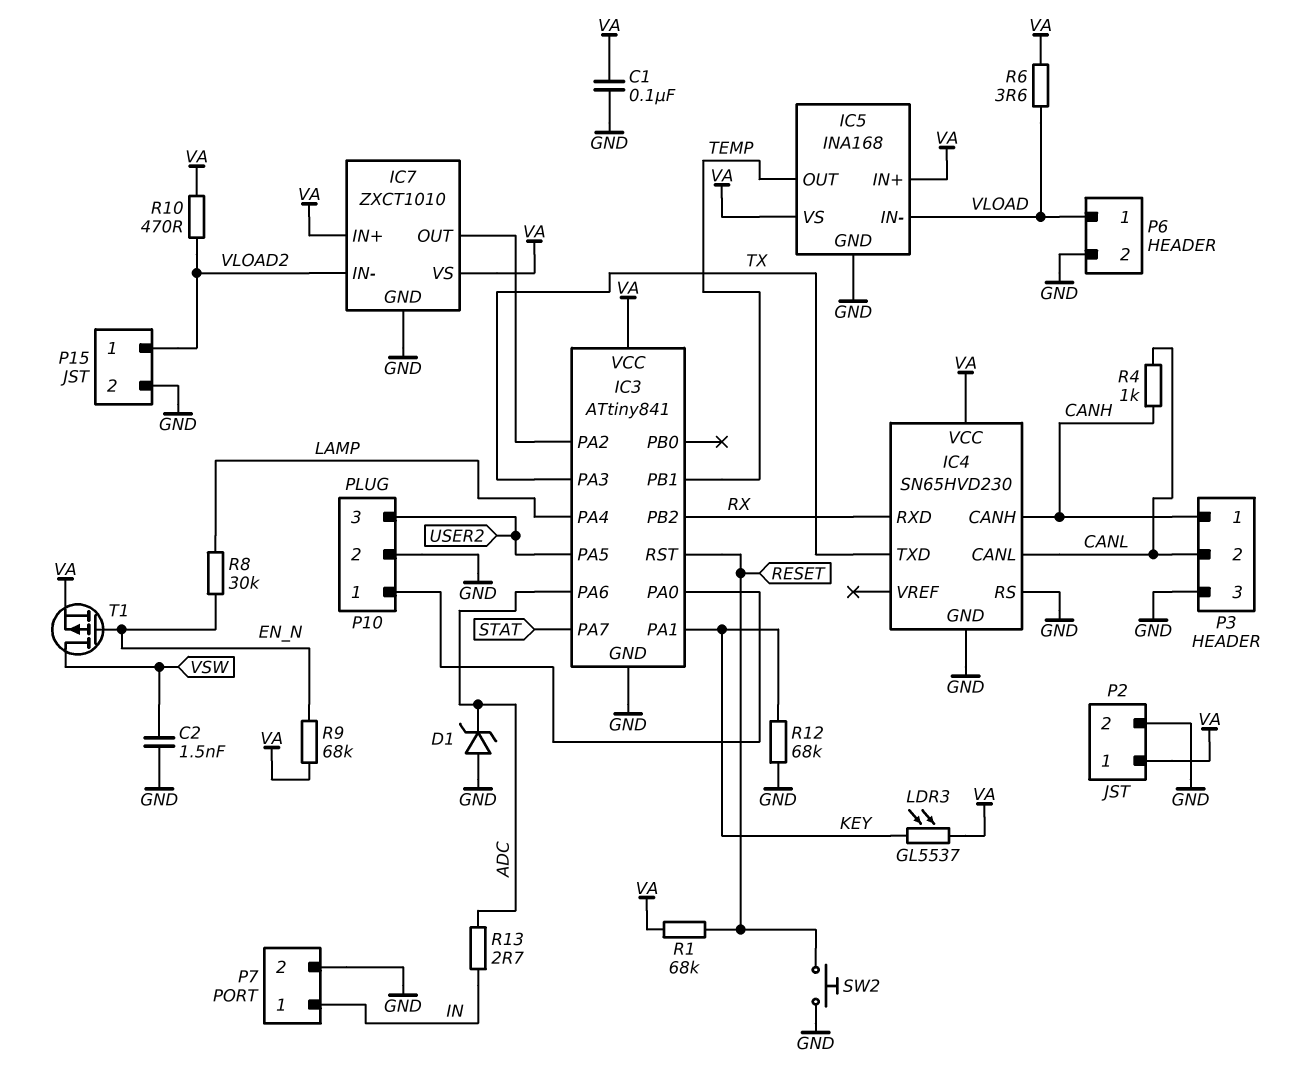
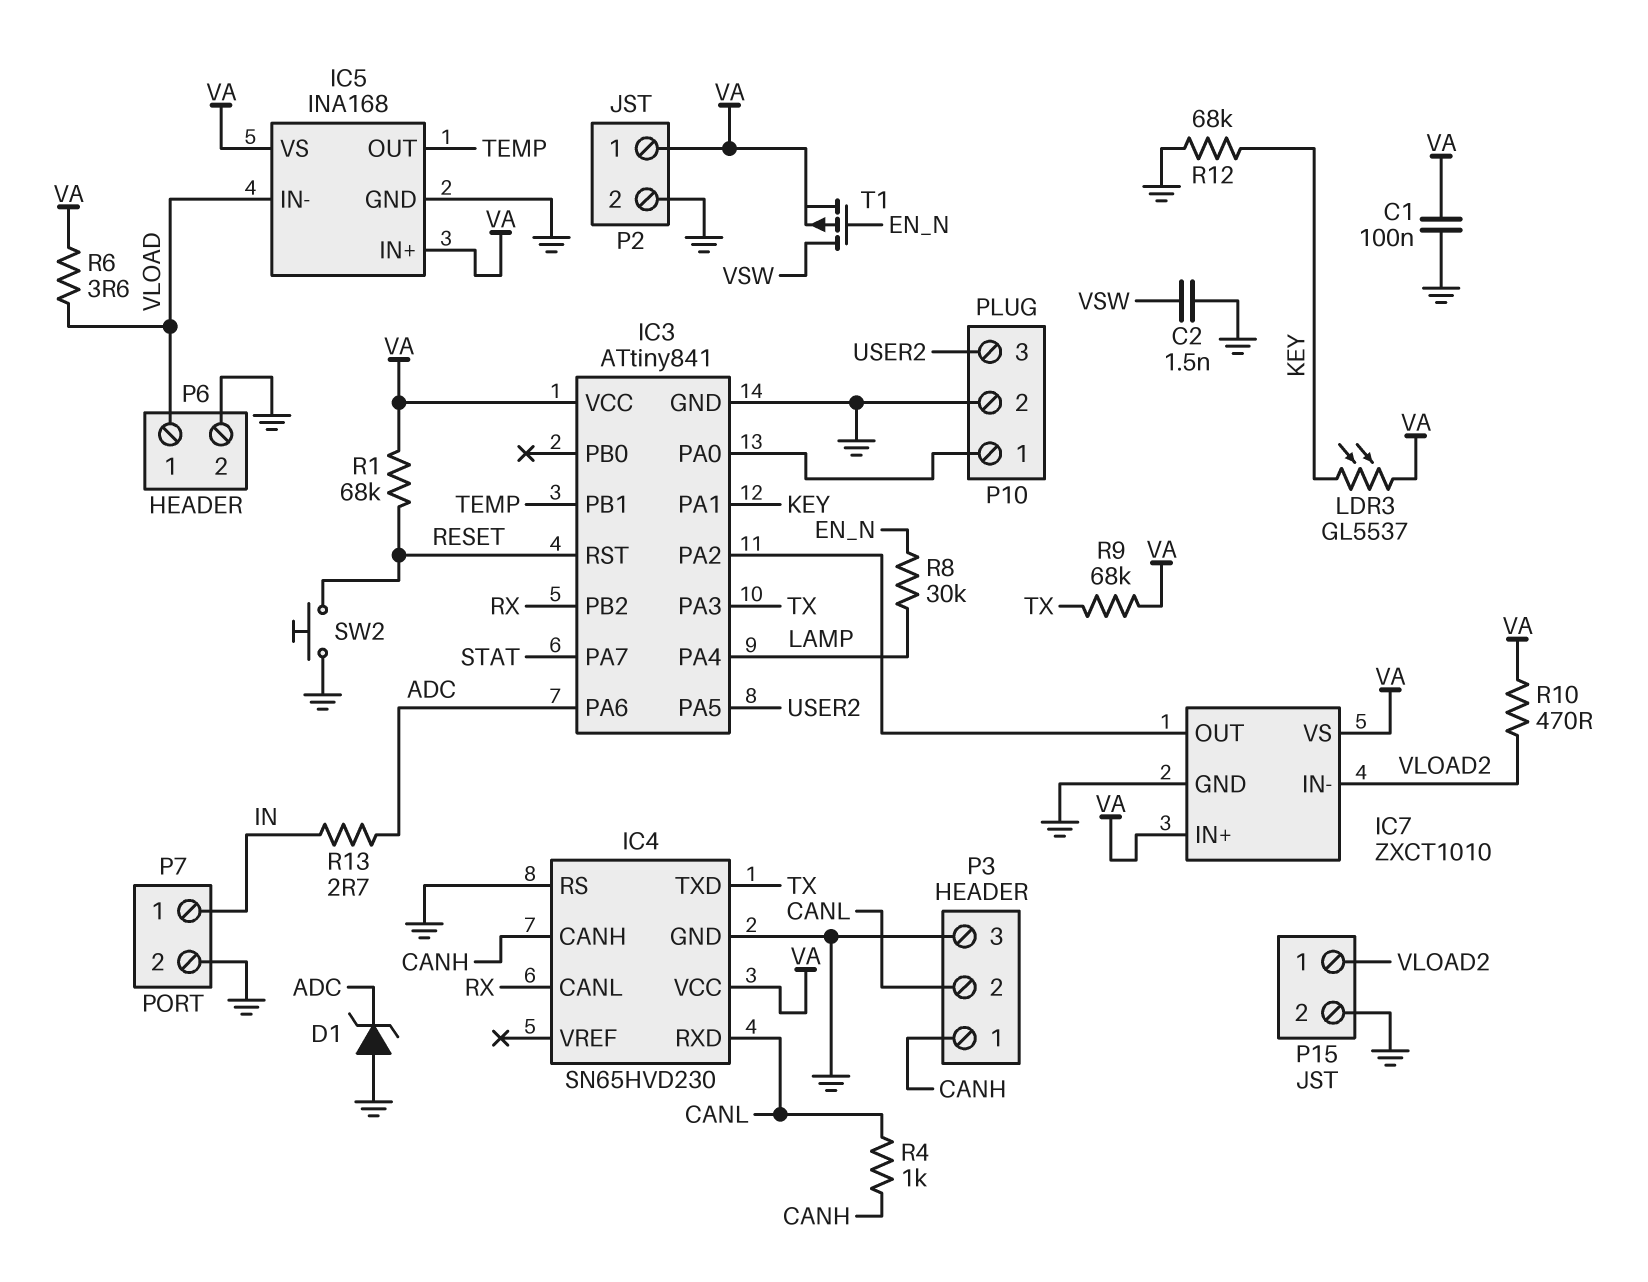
IC4 pin CANL: CANL -> RX
IC4 pin RXD: RX -> CANL
R9: 68k (EN_N, VA) -> 68k (TX, VA)

